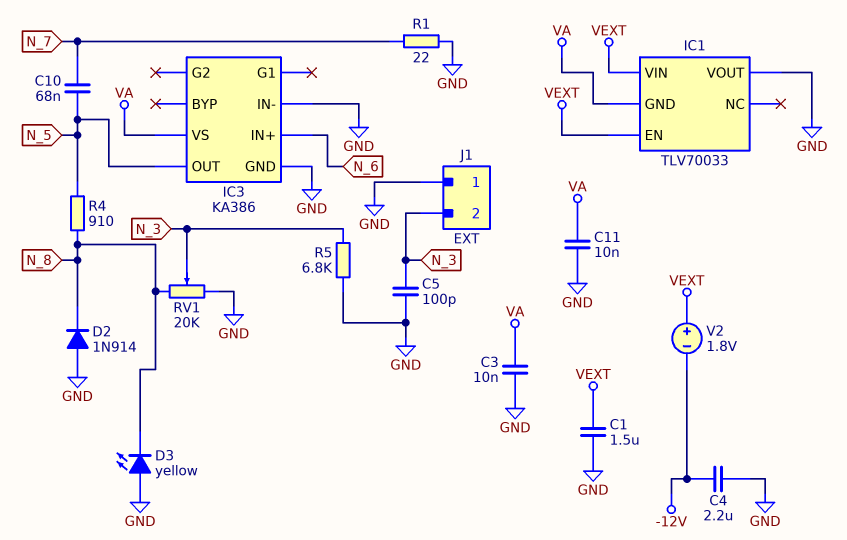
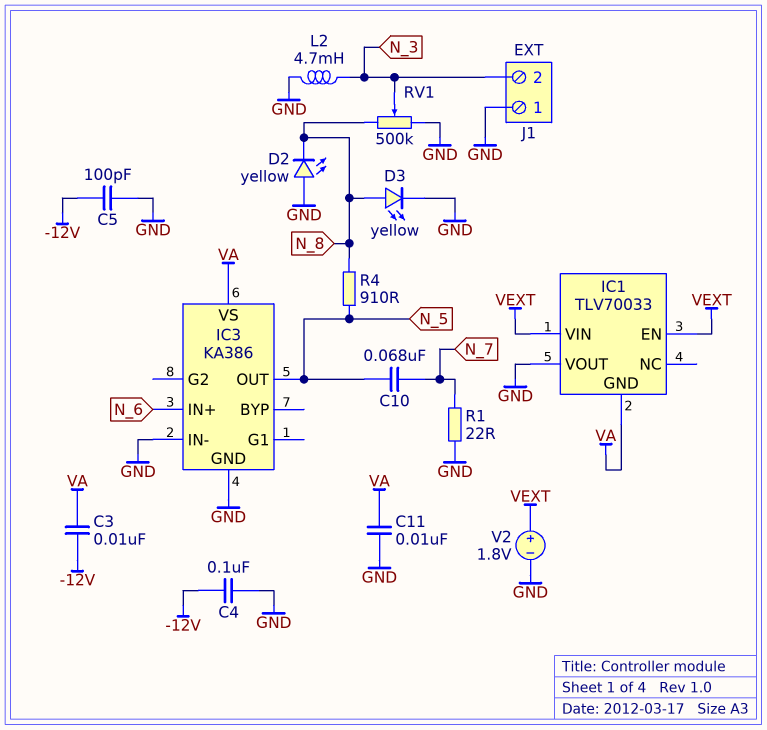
C1: 1.5uF (GND, VEXT) -> none
C3: 10nF (GND, VA) -> 10nF (-12V, VA)
C4: 2.2uF (-12V, GND) -> 100nF (-12V, GND)
C5: 100pF (GND, N_3) -> 100pF (-12V, GND)
D2: diode 1N914 (A GND, K N_8) -> LED yellow (A GND, K N_8)
D3: LED yellow (A GND, K N_8) -> LED yellow (A N_8, K GND)
L2: none -> 4.7mH (GND, N_3)
R5: 6.8k (GND, N_3) -> none
RV1: 20k (GND, N_8, wiper N_3) -> 500k (GND, N_8, wiper N_3)
V2: 1.8V (plus VEXT, minus -12V) -> 1.8V (plus VEXT, minus GND)

